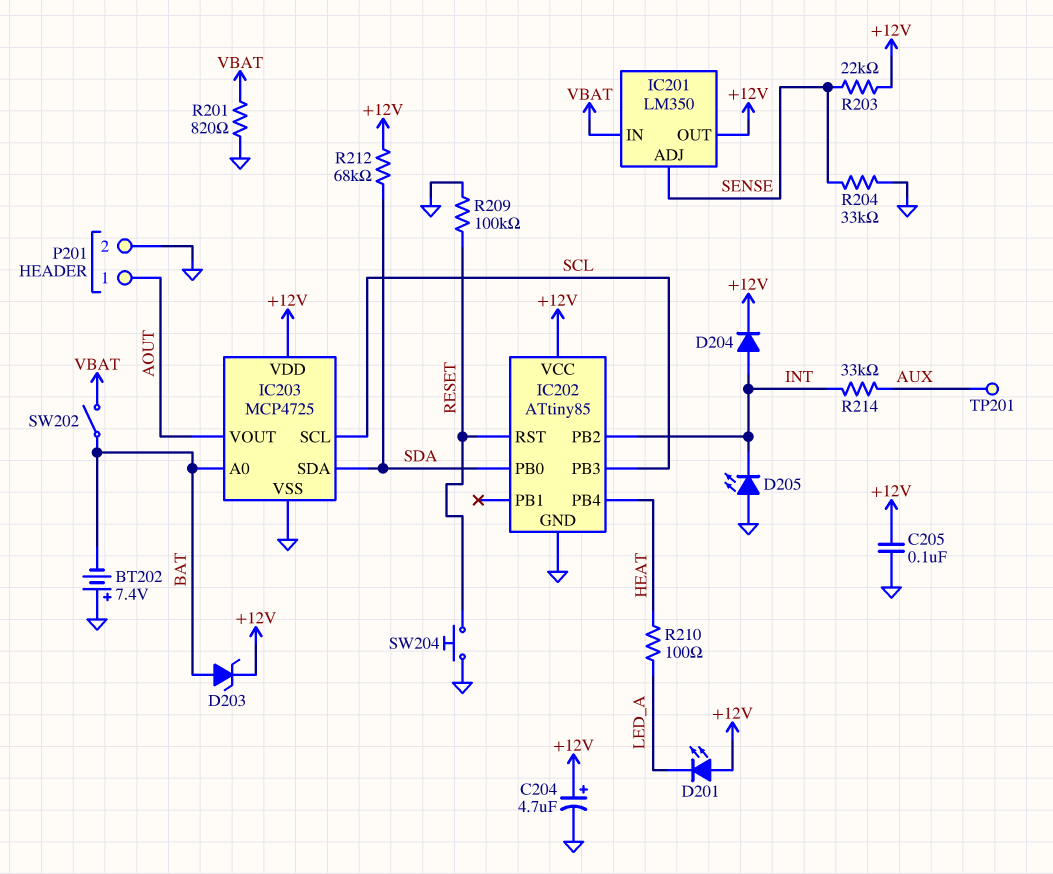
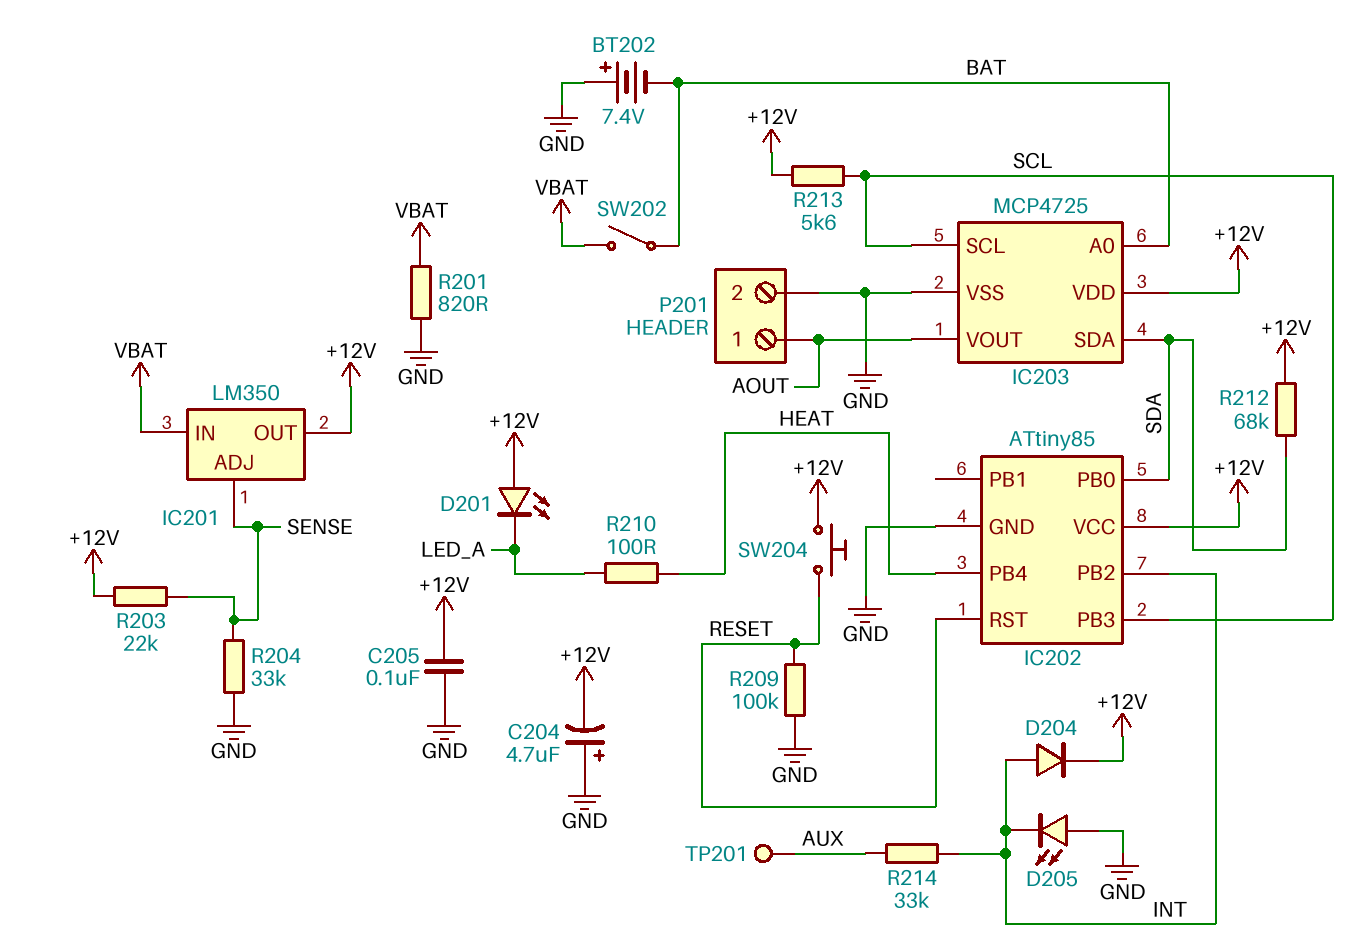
C204: 4.7uF (plus +12V, minus GND) -> 4.7uF (plus GND, minus +12V)
D203: zener (A BAT, K +12V) -> none
R213: none -> 5.6k (+12V, SCL)
SW204: button (GND, RESET) -> button (+12V, RESET)

